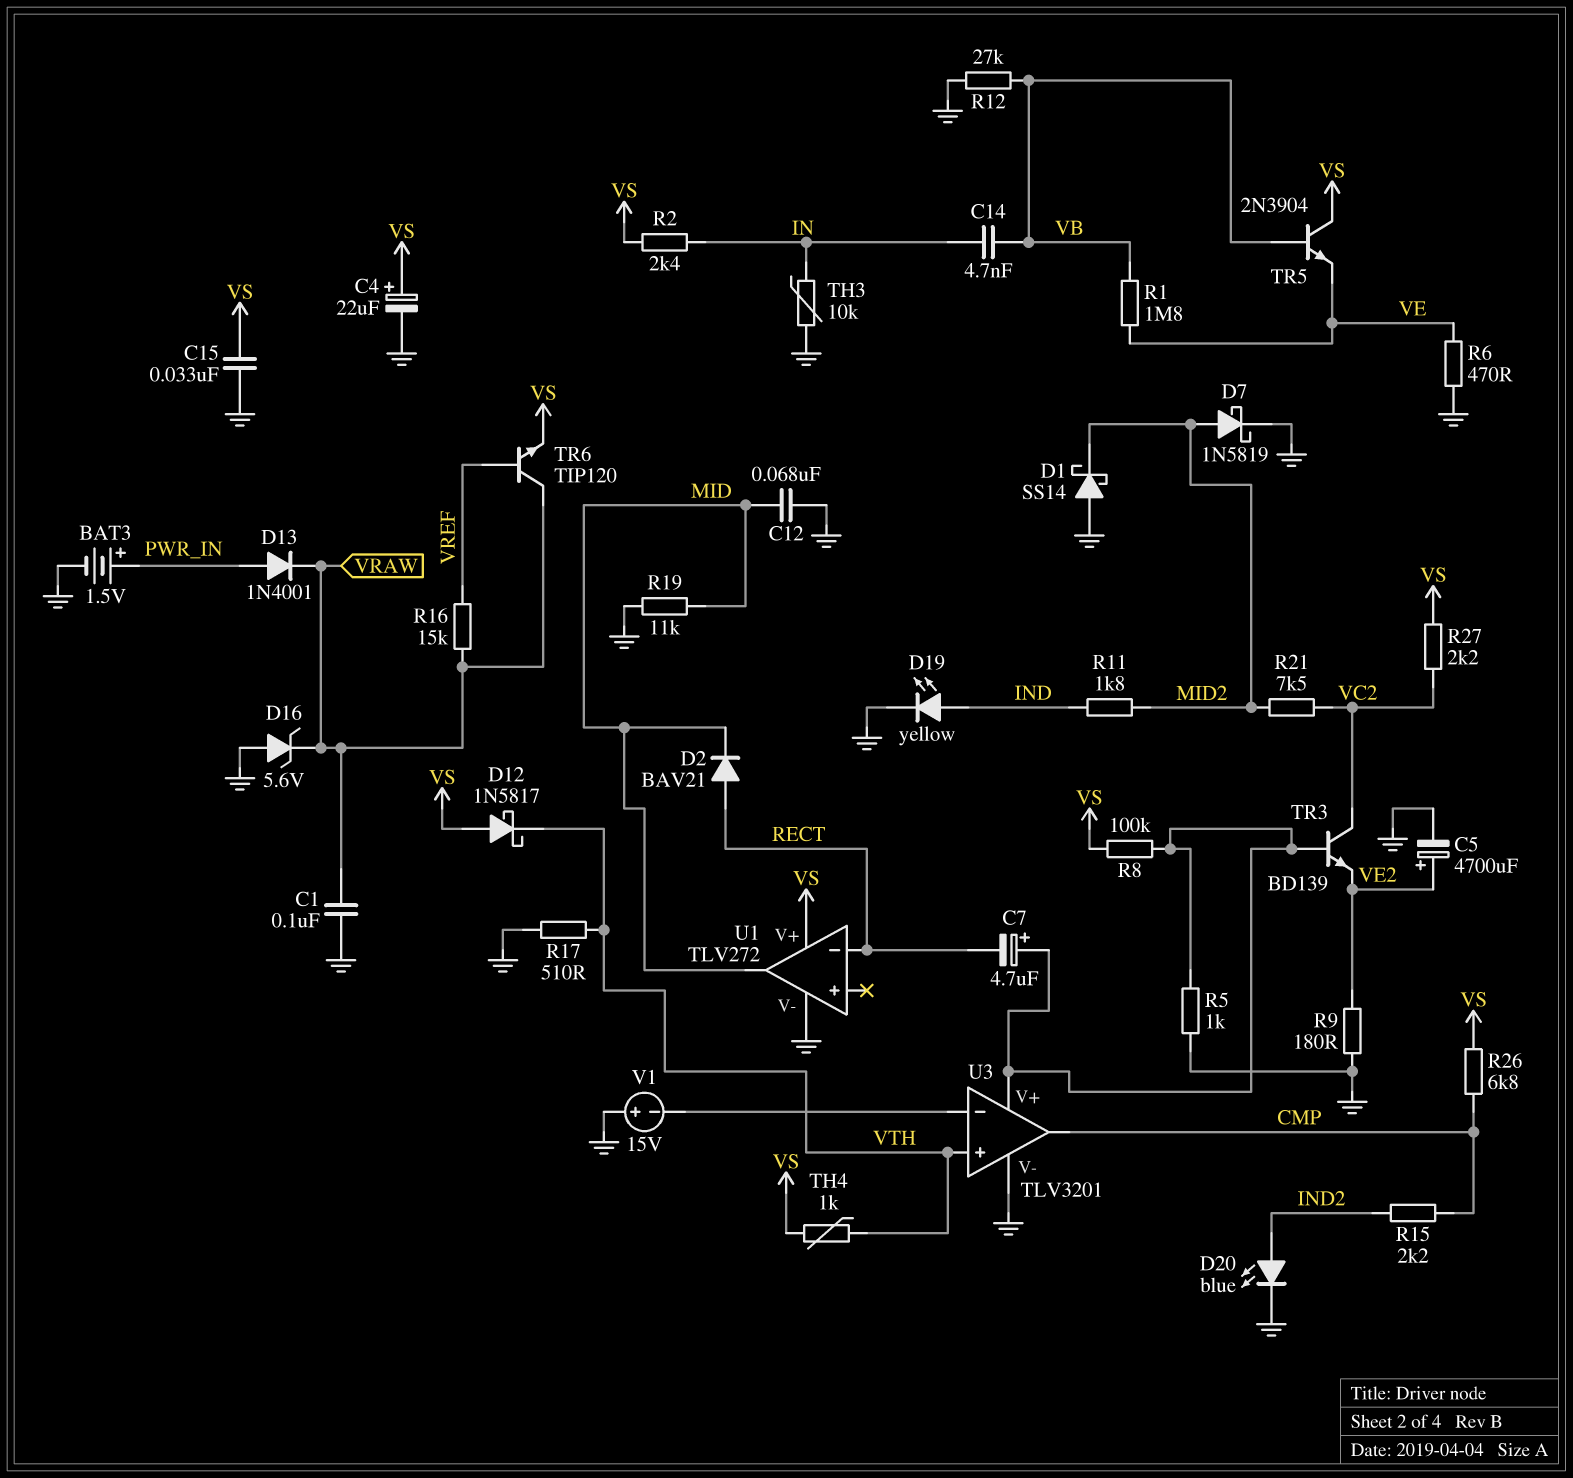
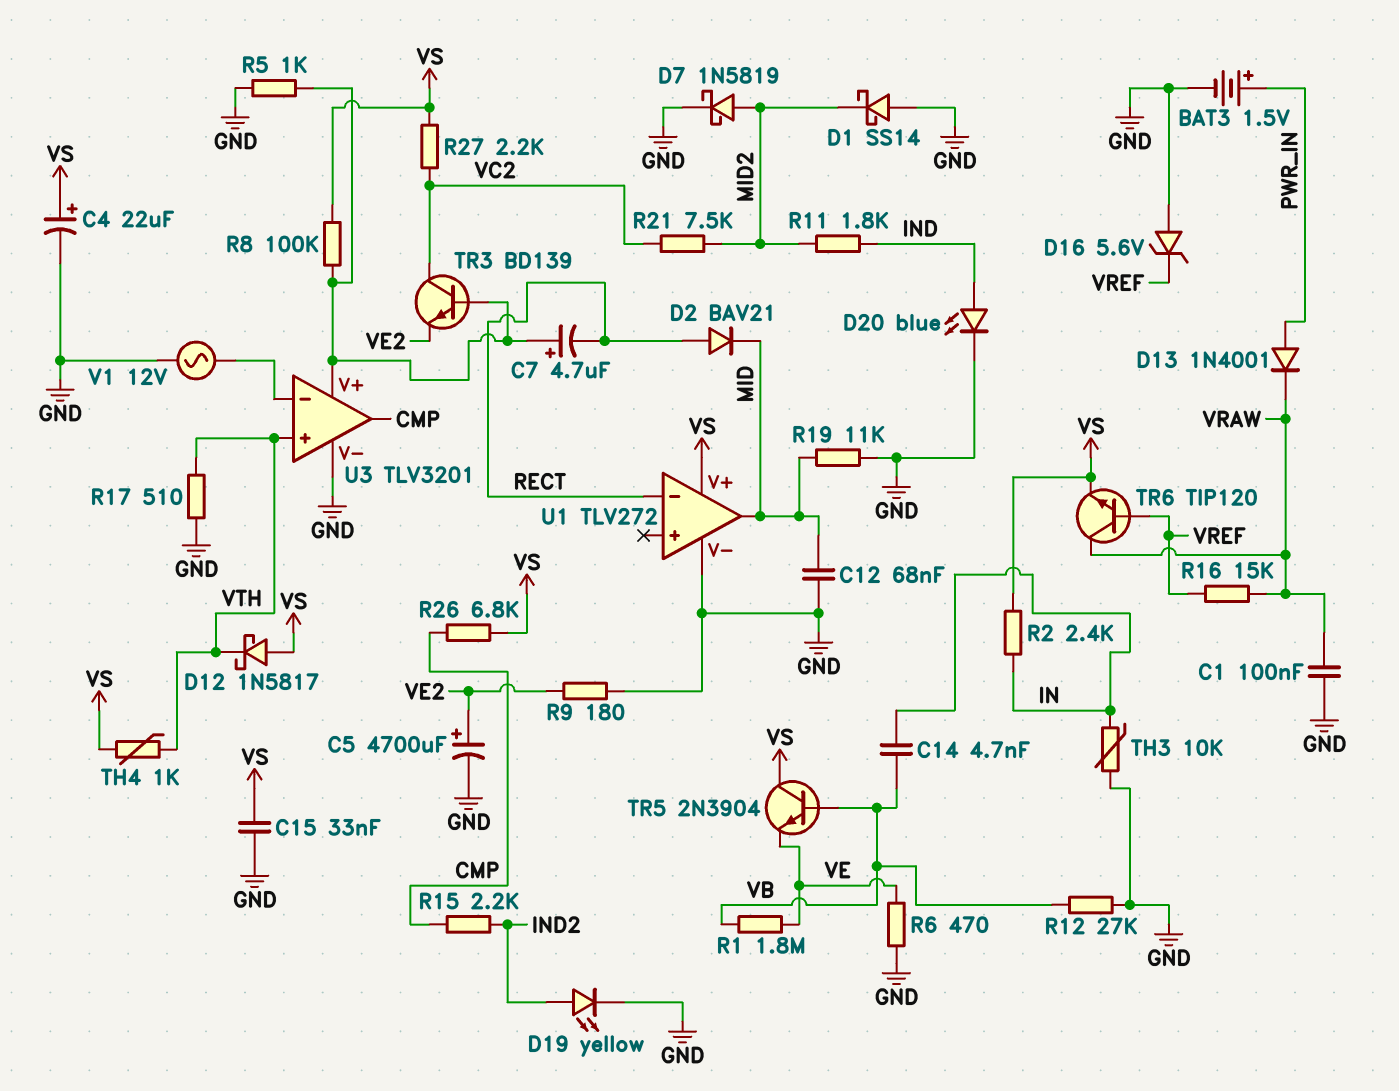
D16: zener 5.6V (A GND, K VRAW) -> zener 5.6V (A GND, K VREF)
D19: LED yellow (A IND, K GND) -> LED yellow (A IND2, K GND)
D20: LED blue (A IND2, K GND) -> LED blue (A IND, K GND)
V1: 15V (plus GND, minus U3/in-) -> AC 12V (GND, U3/in-)

